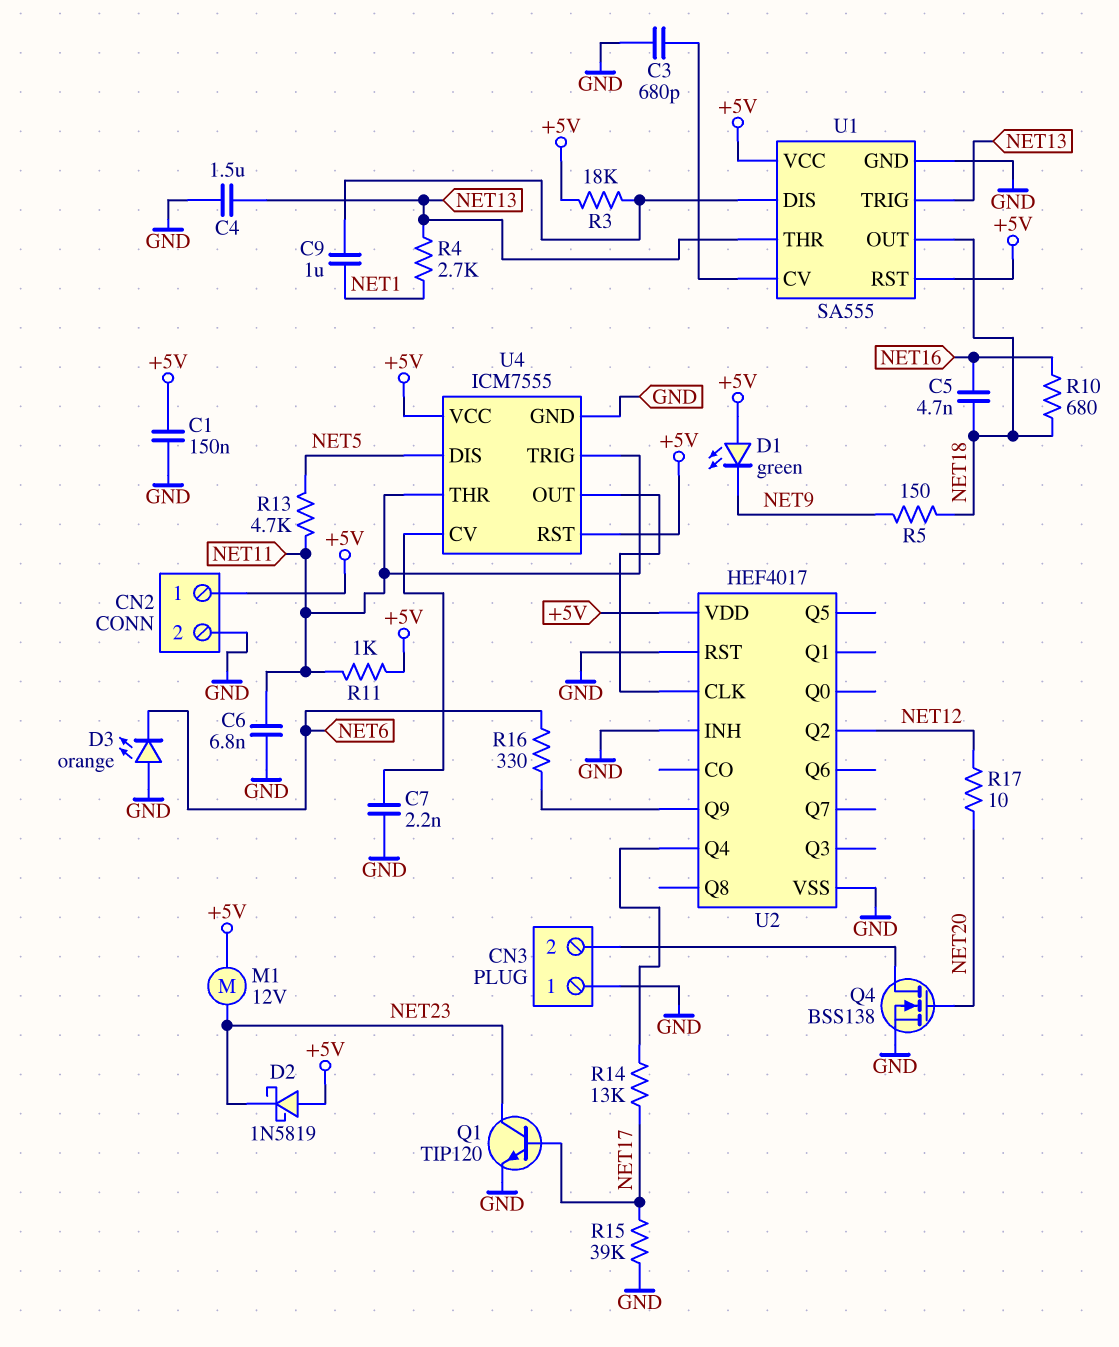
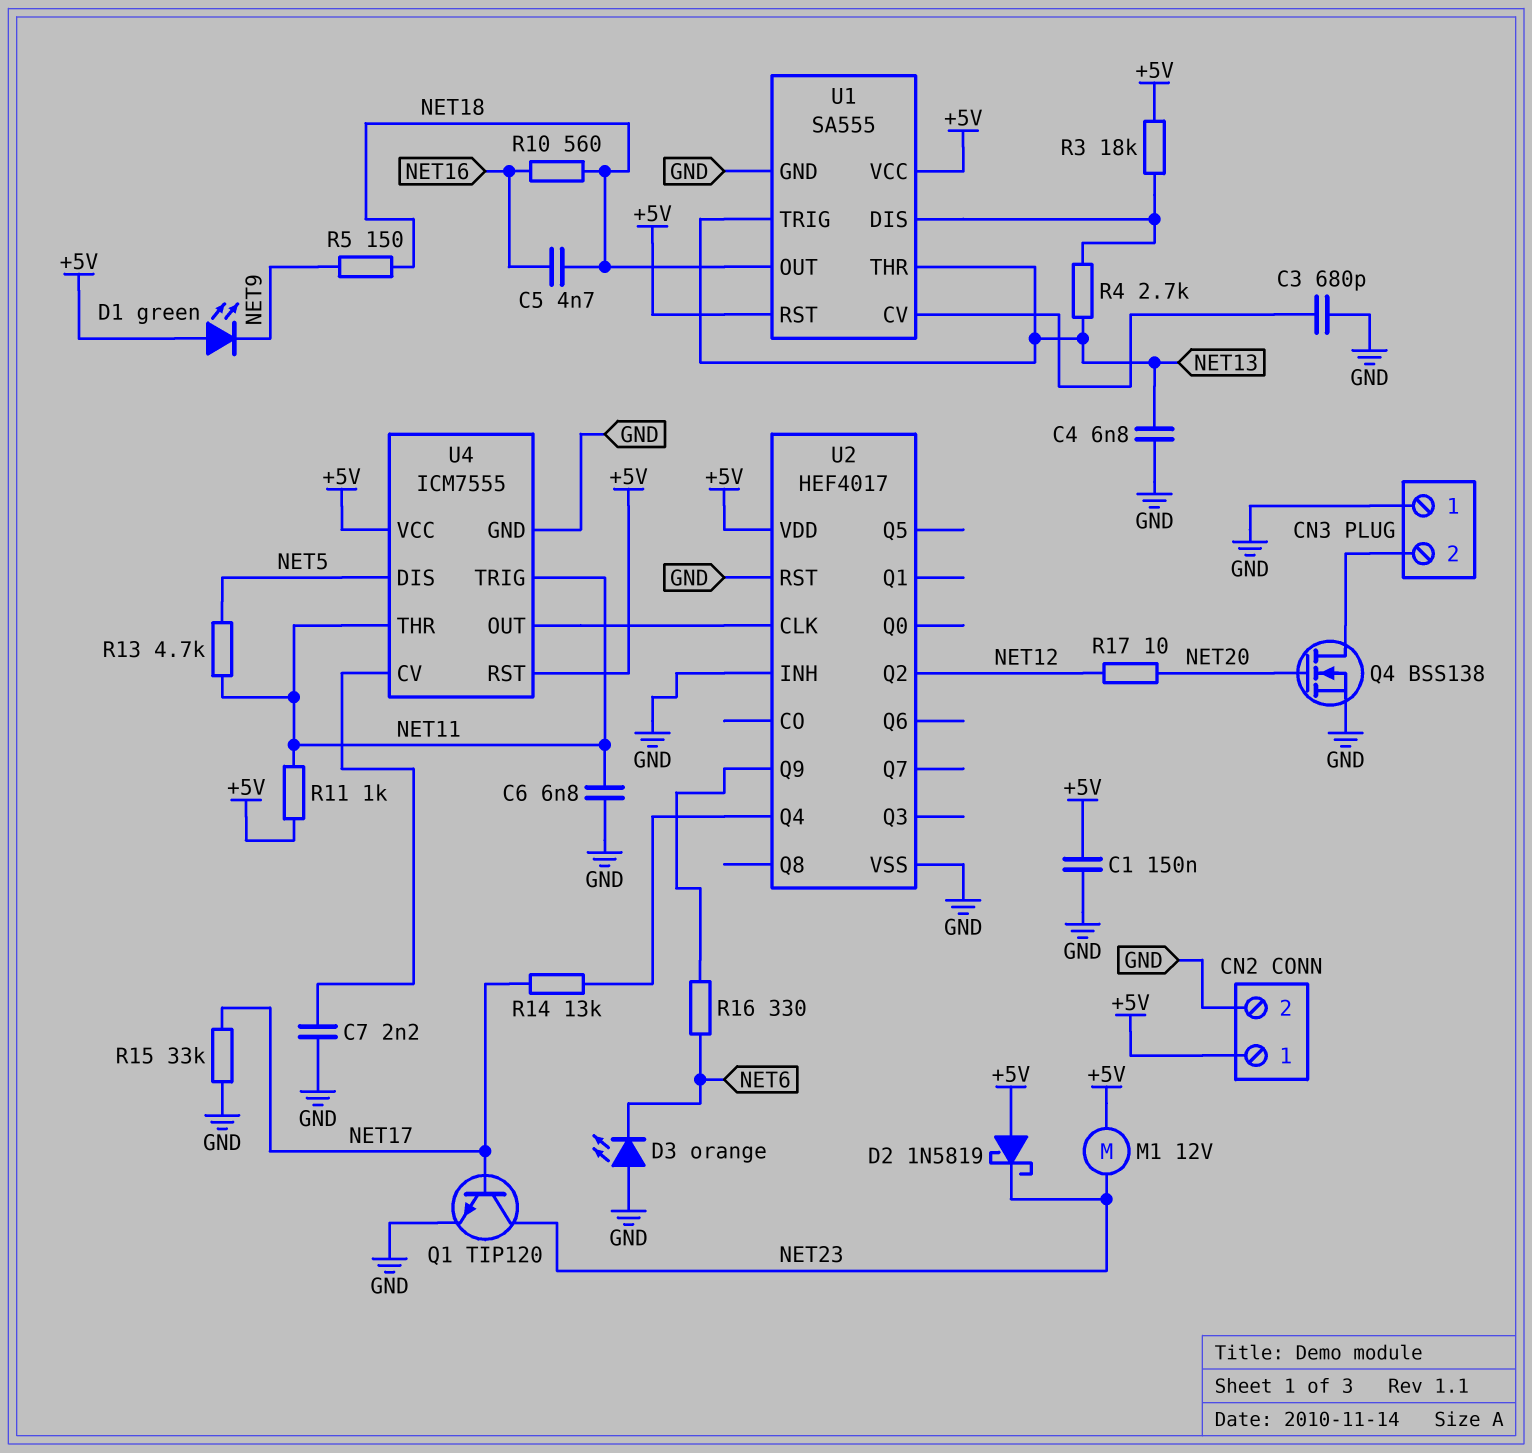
C4: 1.5uF (GND, NET13) -> 6.8nF (GND, NET13)
C9: 1uF (NET1, U1/DIS) -> none
R4: 2.7k (NET1, NET13) -> 2.7k (NET13, U1/DIS)
R10: 680 (NET16, NET18) -> 560 (NET16, NET18)
R15: 39k (GND, NET17) -> 33k (GND, NET17)

